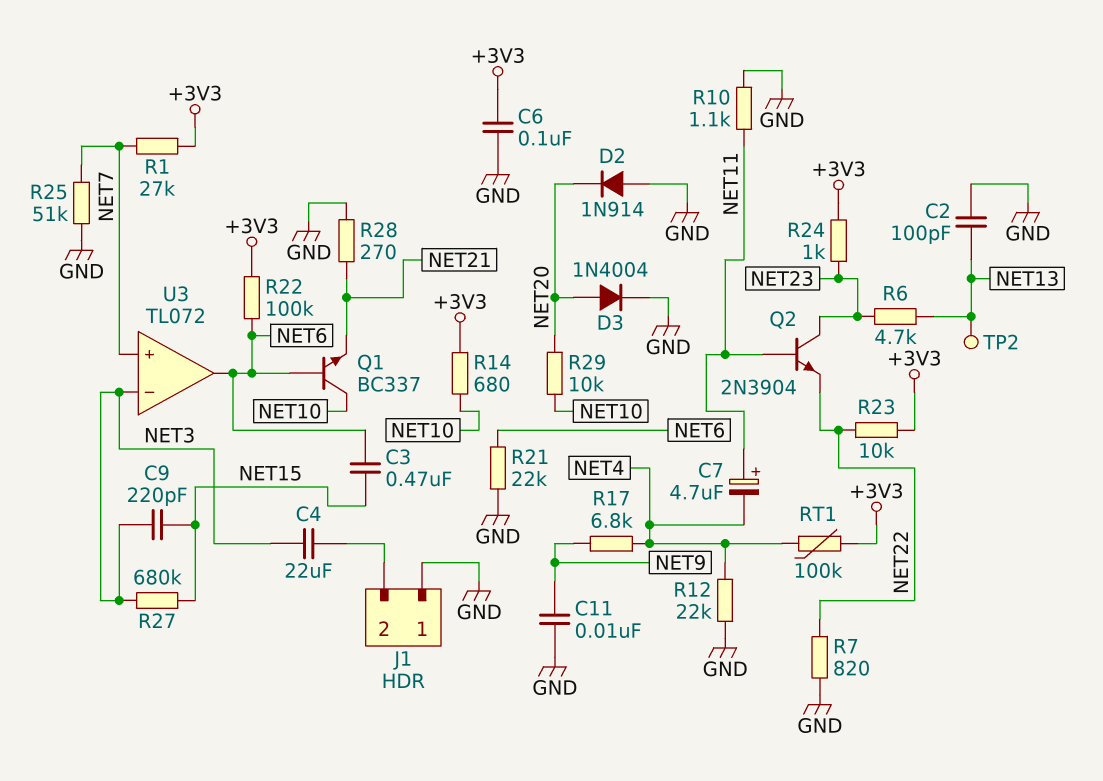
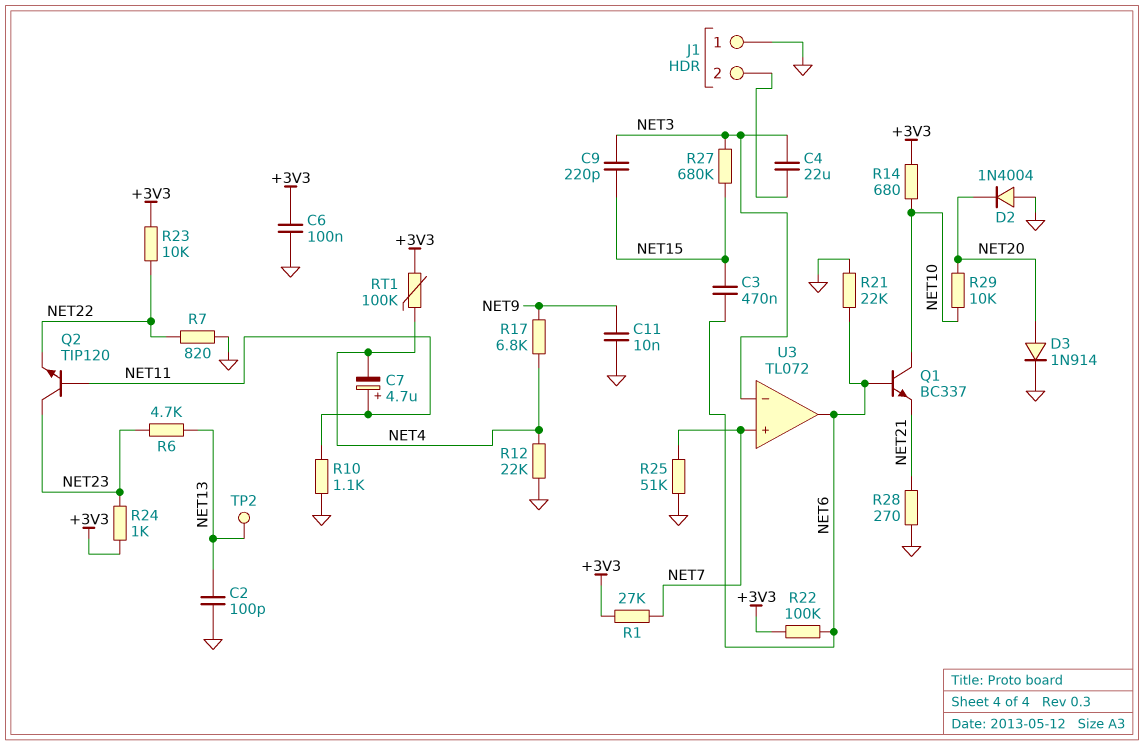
D2: diode 1N914 (A GND, K NET20) -> diode 1N4004 (A GND, K NET20)
D3: diode 1N4004 (A NET20, K GND) -> diode 1N914 (A NET20, K GND)
Q2: NPN 2N3904 (B NET11, C NET23, E NET22) -> NPN TIP120 (B NET11, C NET23, E NET22)

